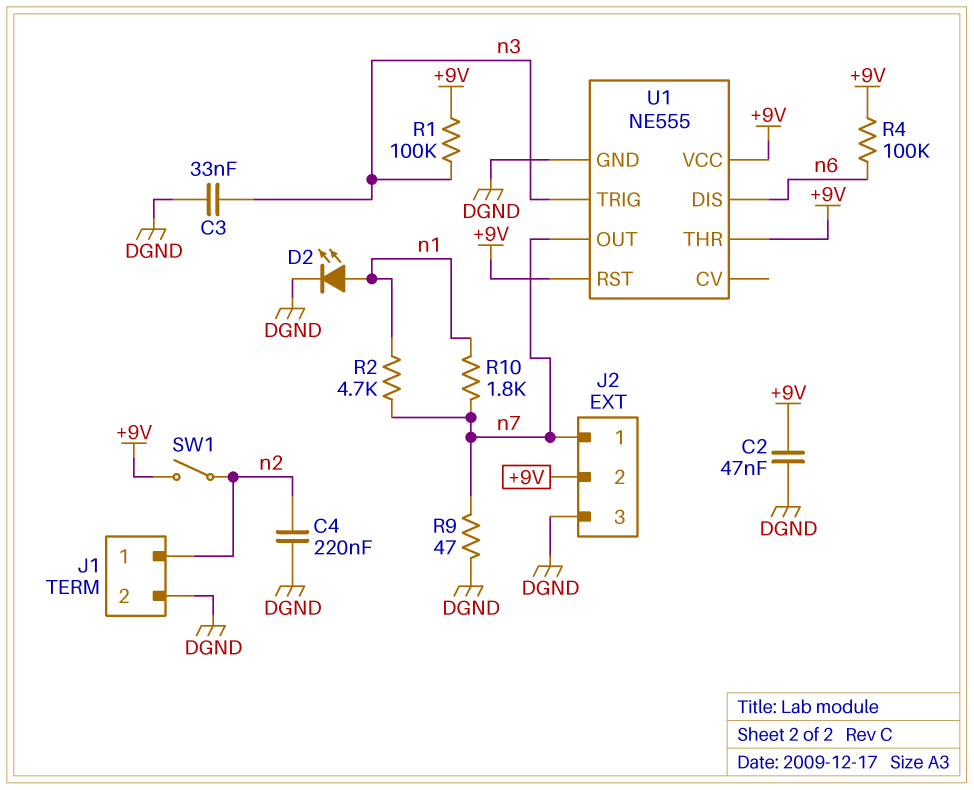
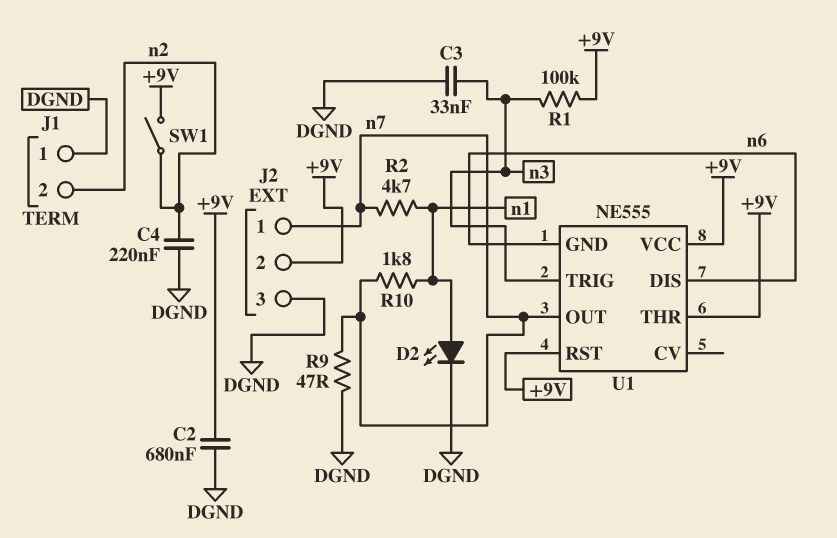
C2: 47nF (+9V, DGND) -> 680nF (+9V, DGND)
J1 pin 1: n2 -> DGND
J1 pin 2: DGND -> n2
R4: 100k (+9V, n6) -> none
U1 pin GND: DGND -> n6

